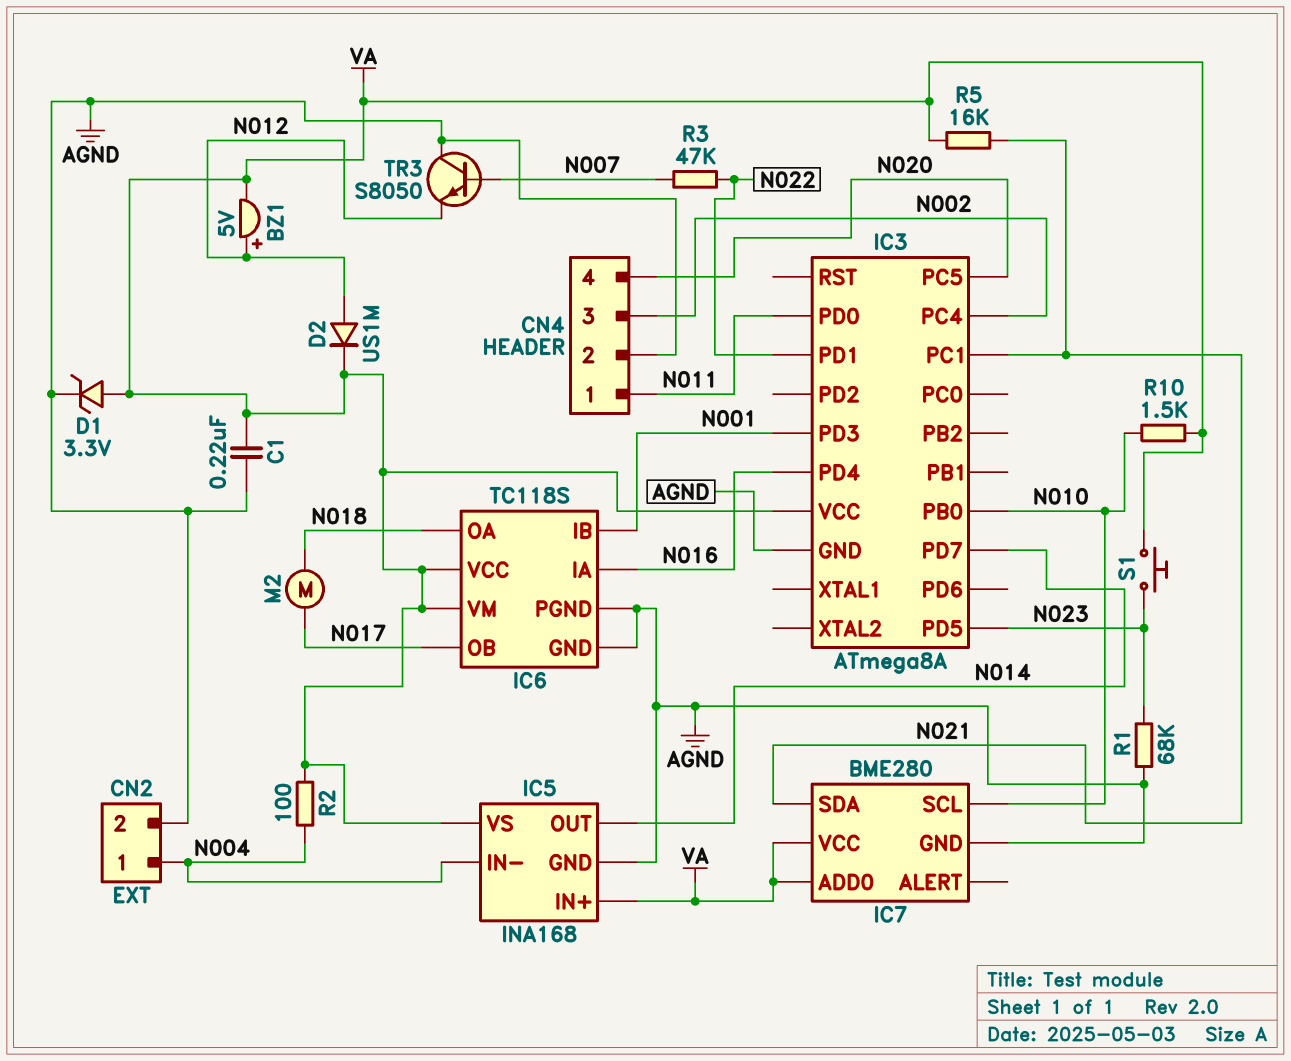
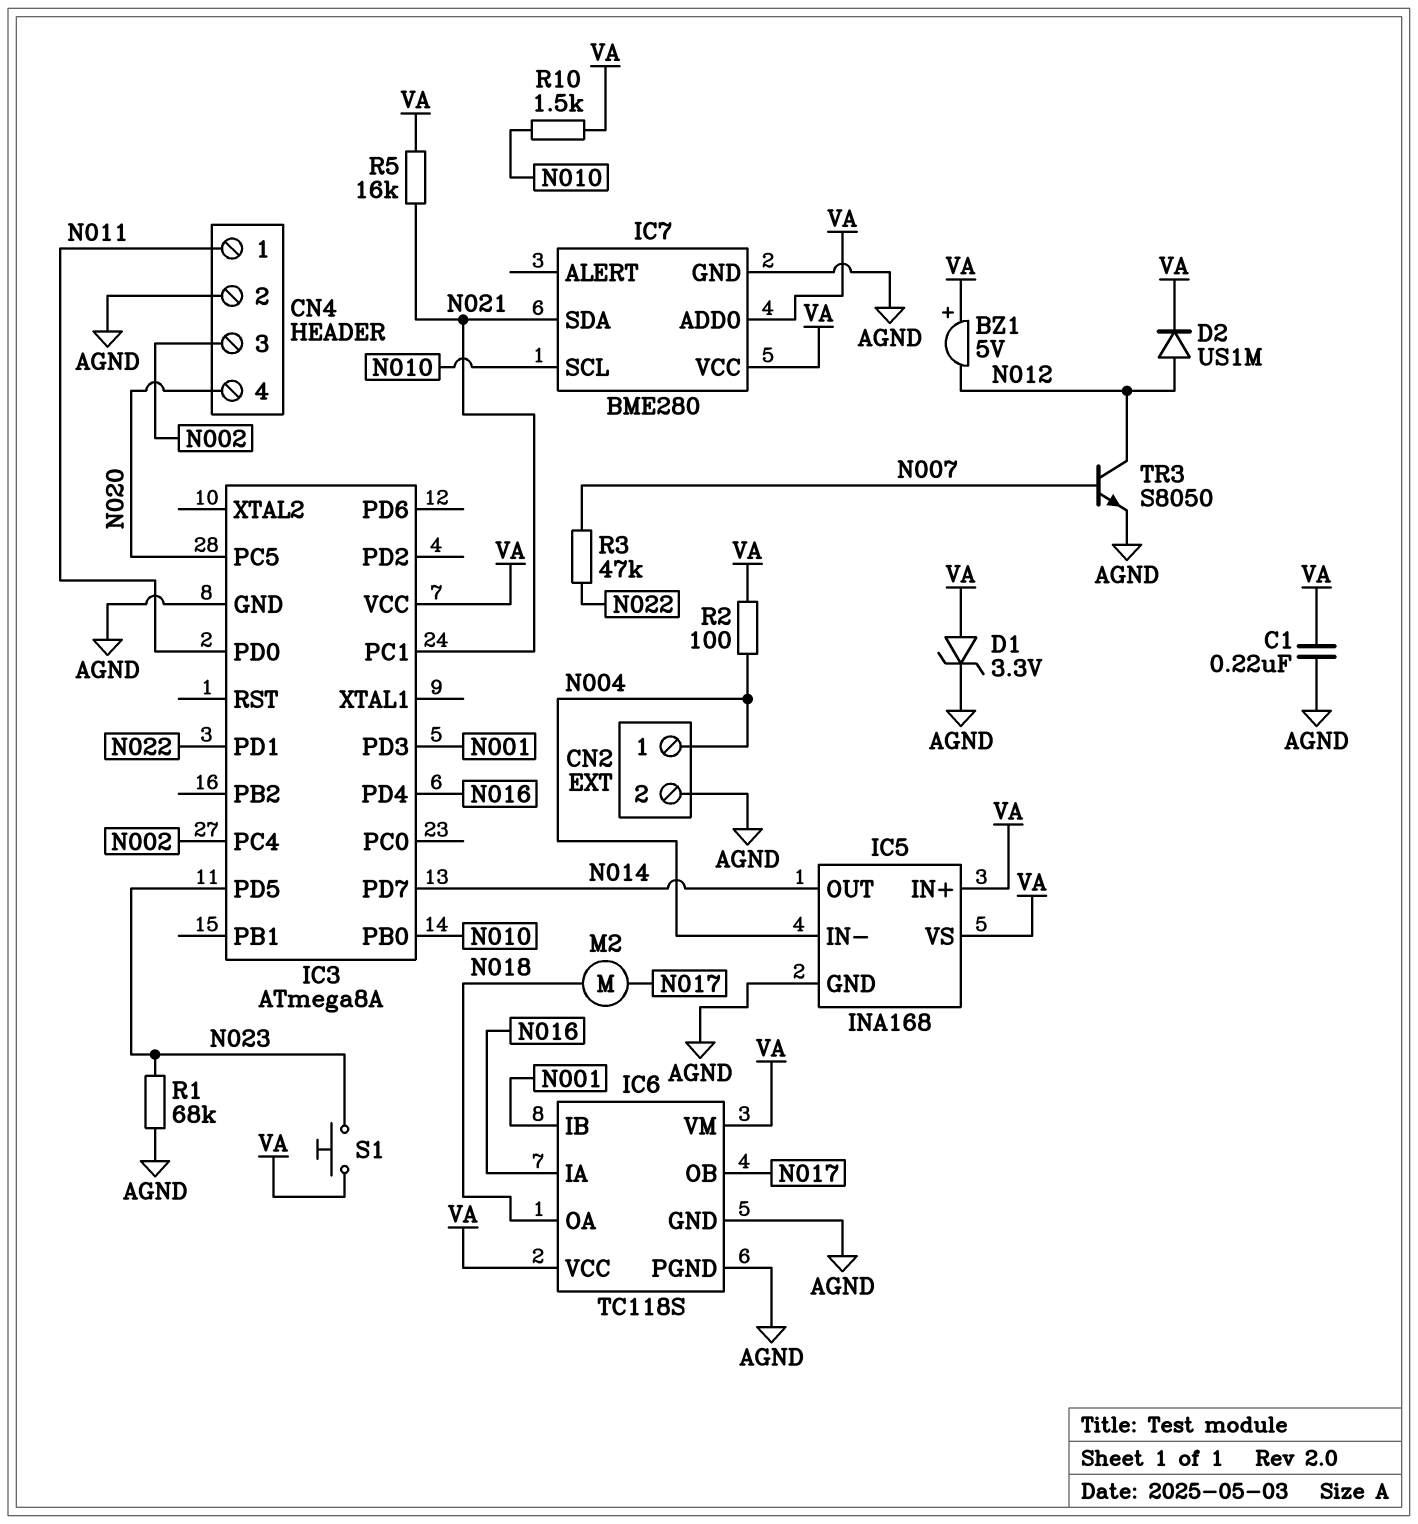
BZ1: buzzer 5V (plus N012, minus VA) -> buzzer 5V (plus VA, minus N012)
TR3: NPN S8050 (B N007, C AGND, E N012) -> NPN S8050 (B N007, C N012, E AGND)

